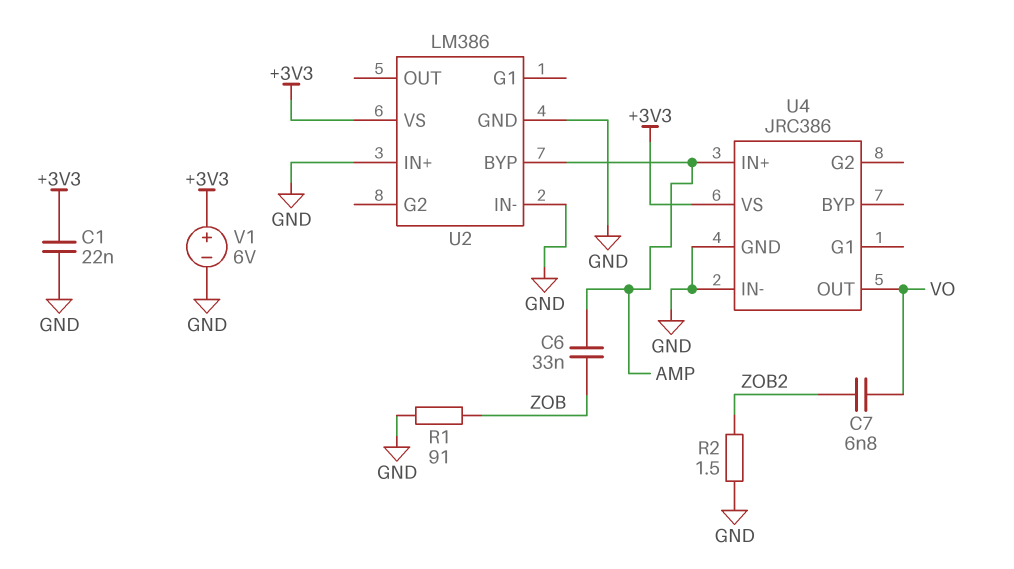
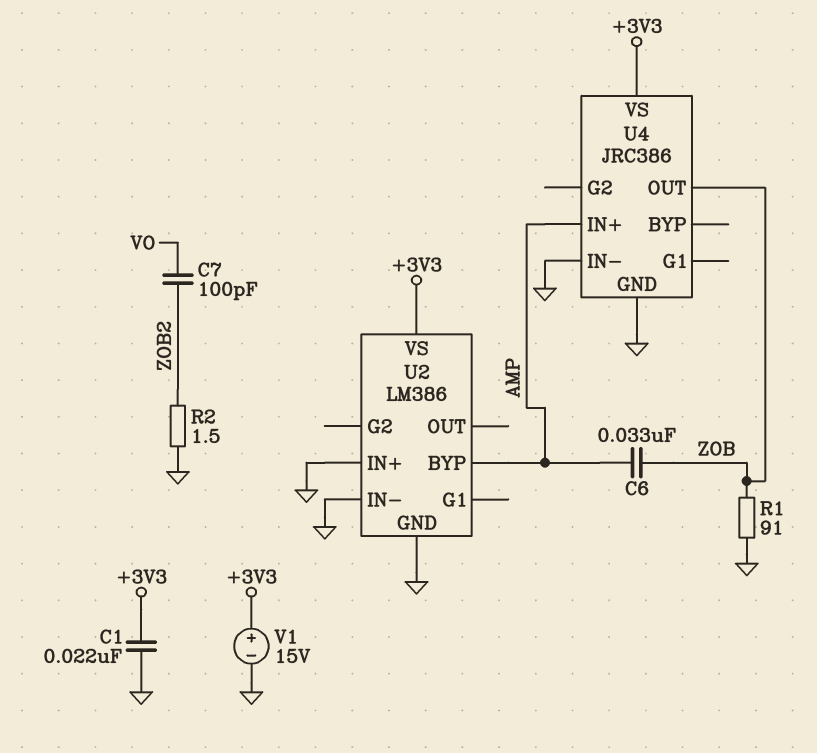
C7: 6.8nF (VO, ZOB2) -> 100pF (VO, ZOB2)
U4 pin OUT: VO -> ZOB
V1: 6V (plus +3V3, minus GND) -> 15V (plus +3V3, minus GND)

